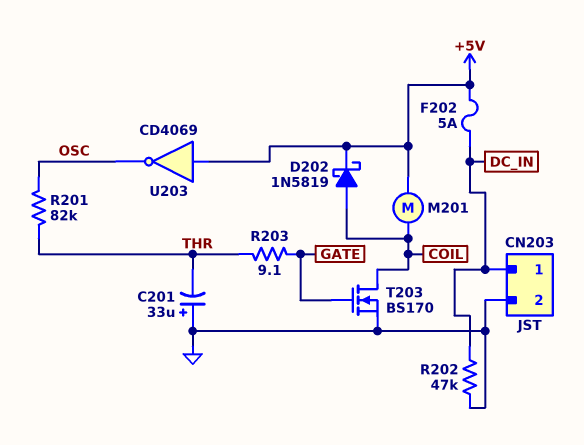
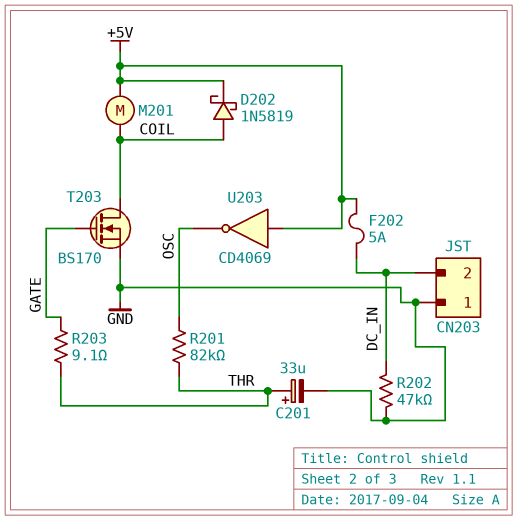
C201: 33uF (plus GND, minus THR) -> 33uF (plus THR, minus GND)
CN203 pin 1: DC_IN -> GND
CN203 pin 2: GND -> DC_IN

